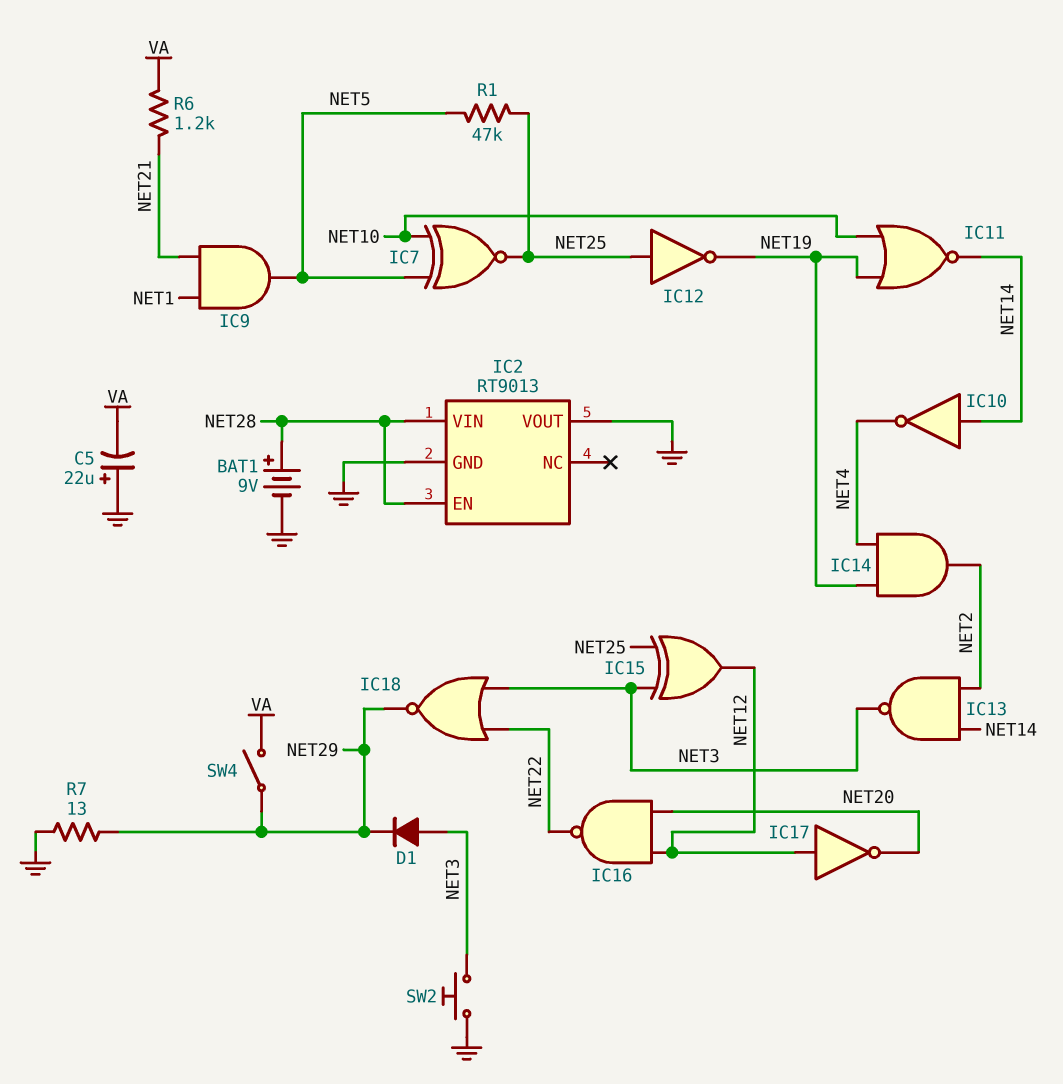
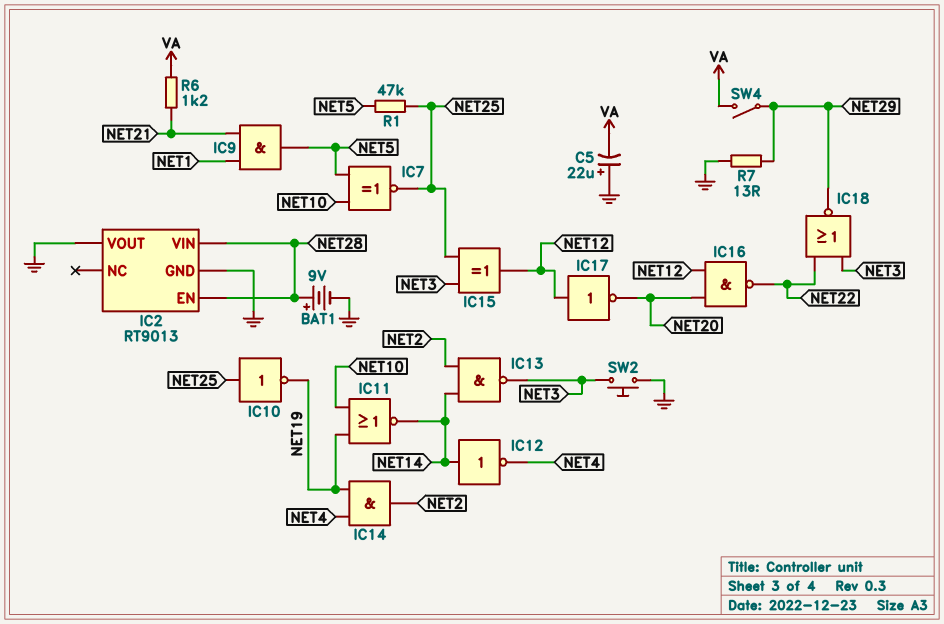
D1: diode (A NET3, K NET29) -> none
IC10: NOT (in NET14, out NET4) -> NOT (in NET25, out NET19)
IC12: NOT (in NET25, out NET19) -> NOT (in NET14, out NET4)

